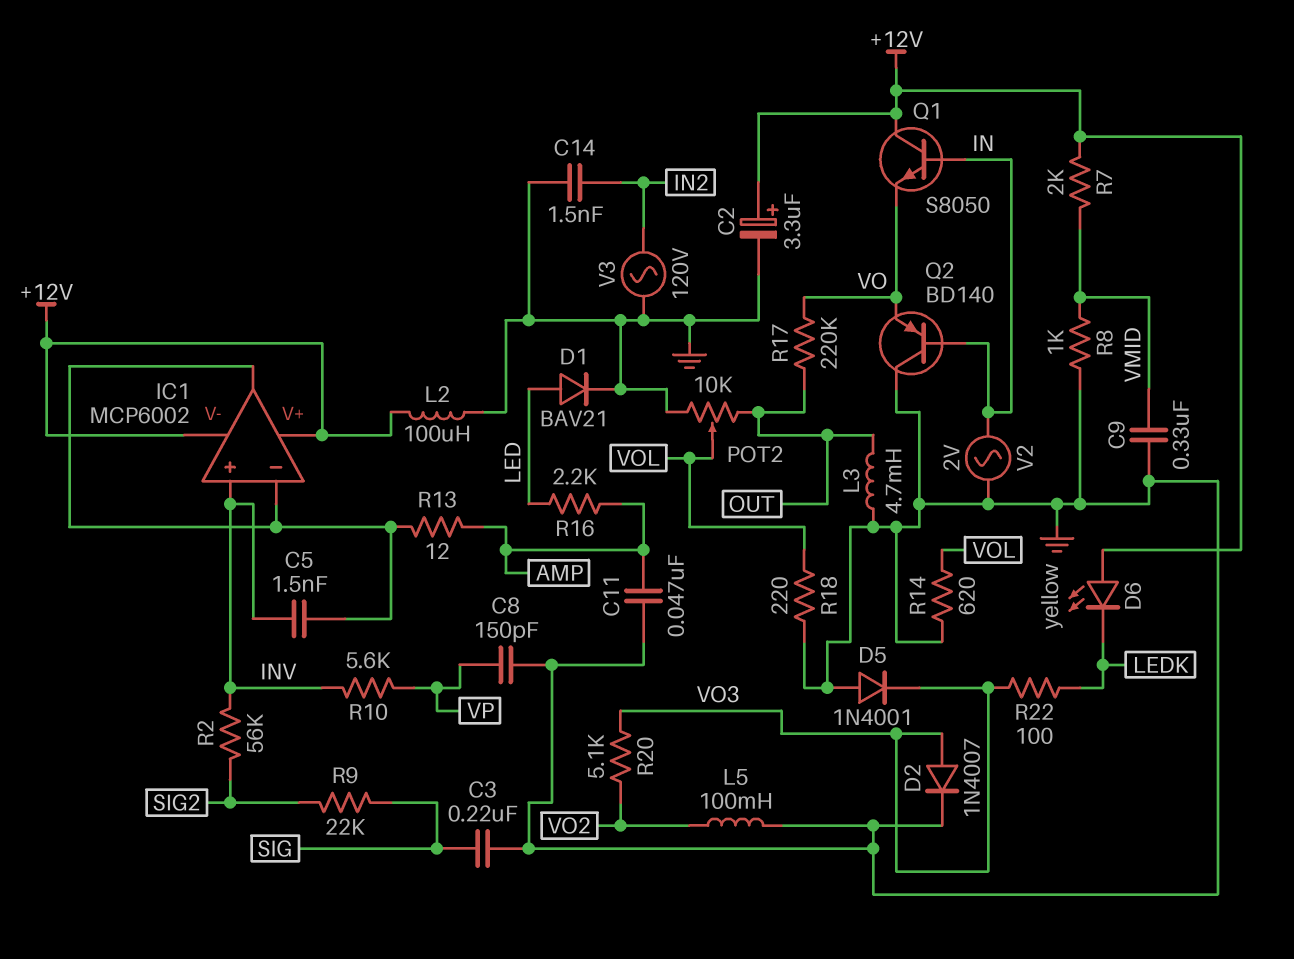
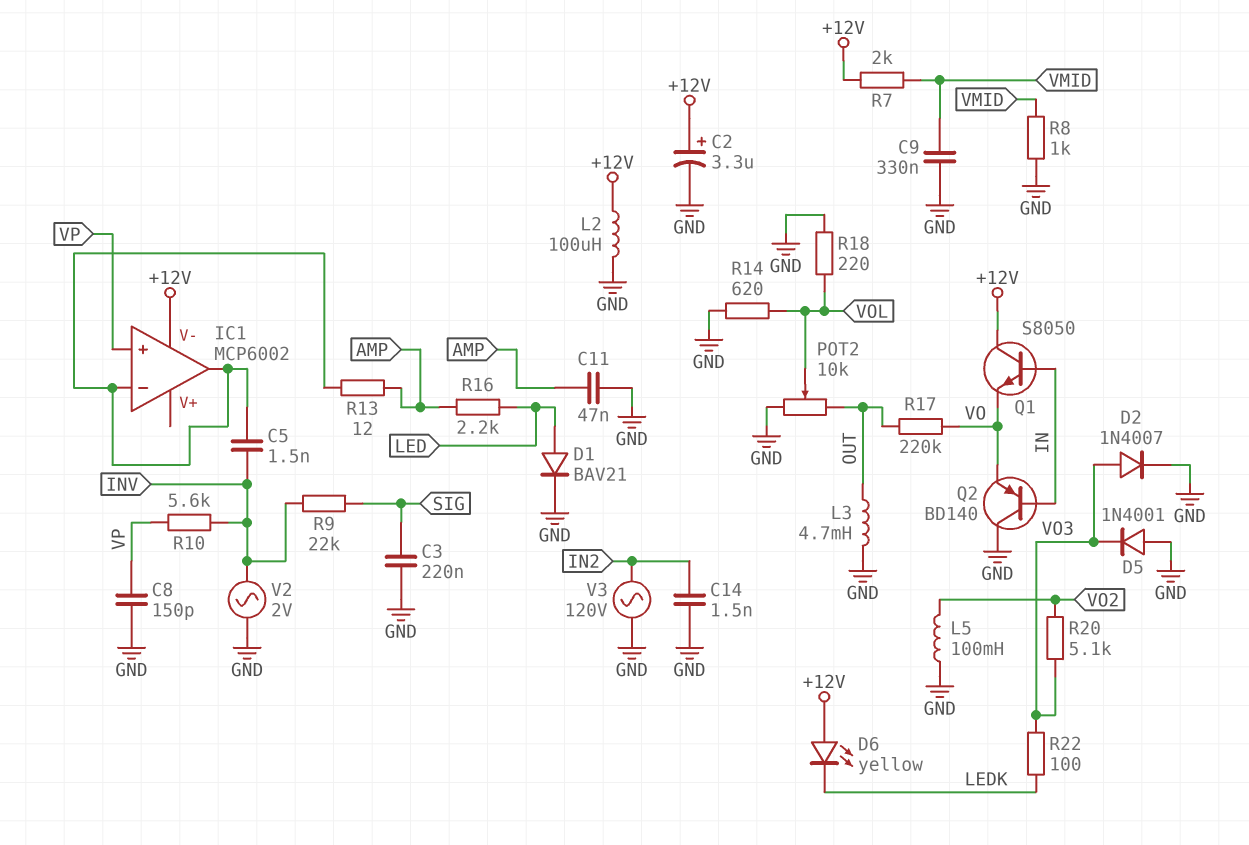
IC1 pin V+: +12V -> none
IC1 pin in+: INV -> VP
R2: 56k (INV, SIG2) -> none
R9: 22k (SIG, SIG2) -> 22k (INV, SIG)
V2: AC 2V (GND, IN) -> AC 2V (GND, INV)

